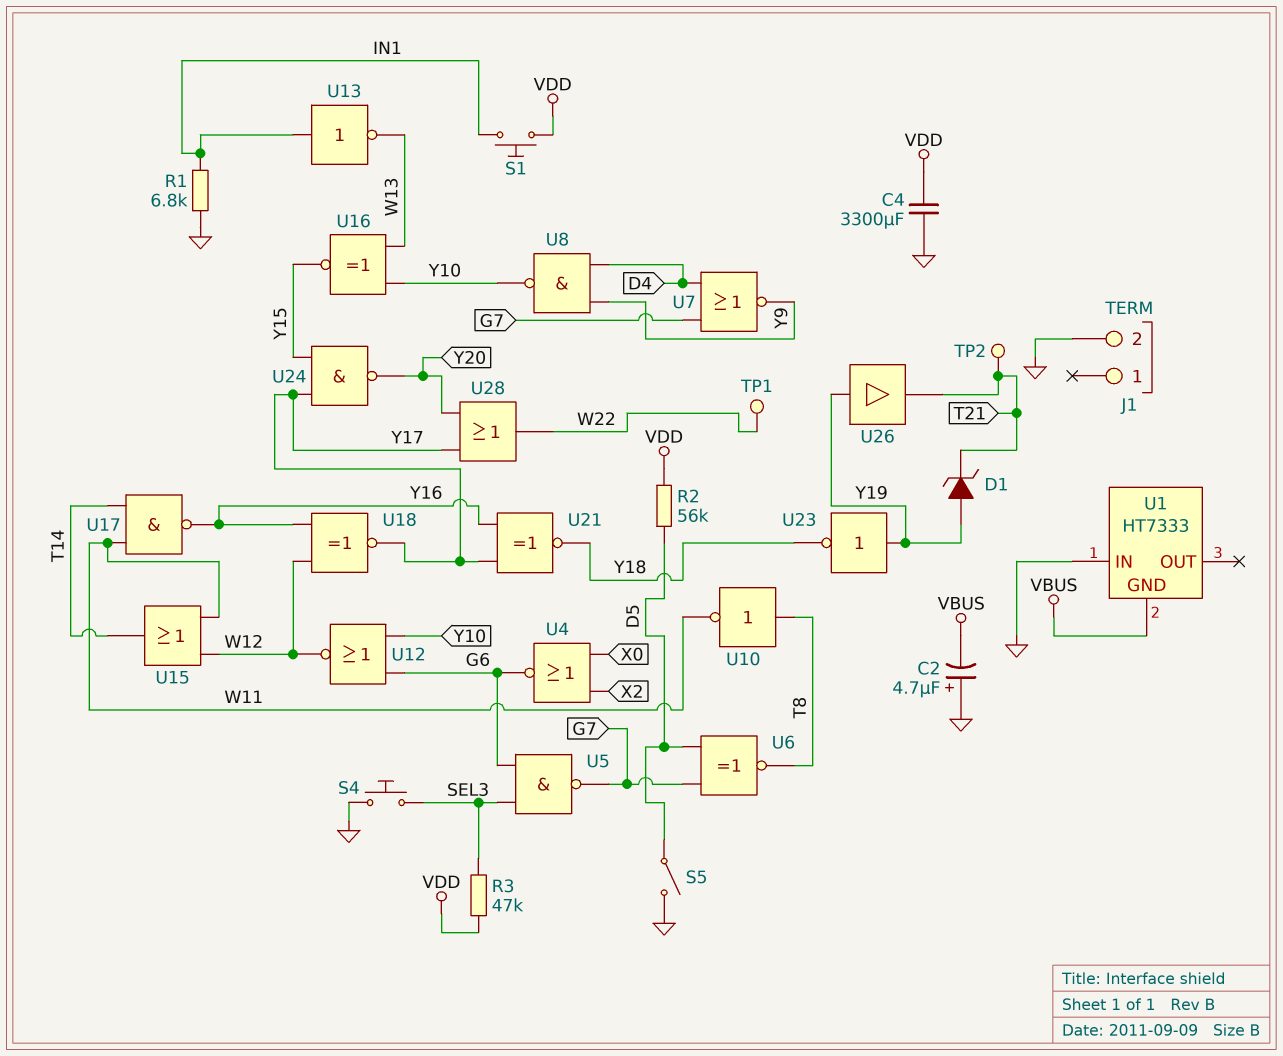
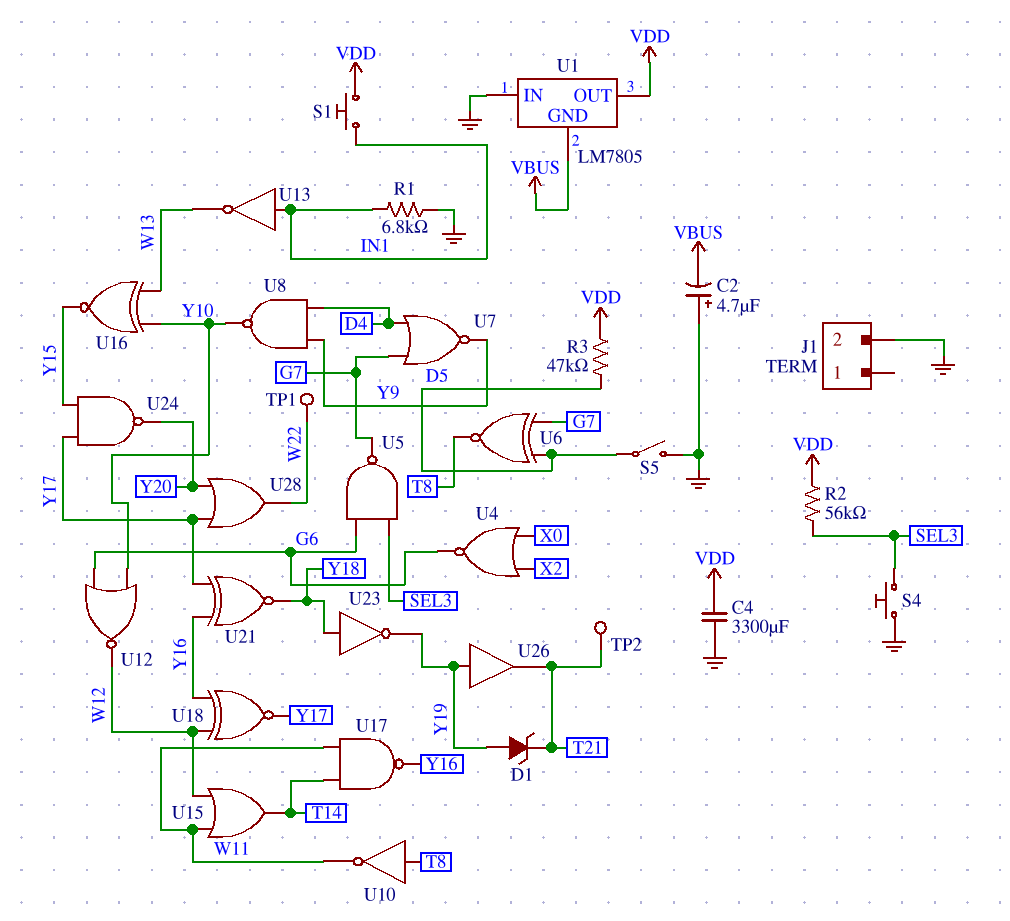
R2: 56k (D5, VDD) -> 56k (SEL3, VDD)
R3: 47k (SEL3, VDD) -> 47k (D5, VDD)
U1: HT7333 -> LM7805
U1 pin OUT: none -> VDD
U23: NOT (in Y19, out Y18) -> NOT (in Y18, out Y19)

